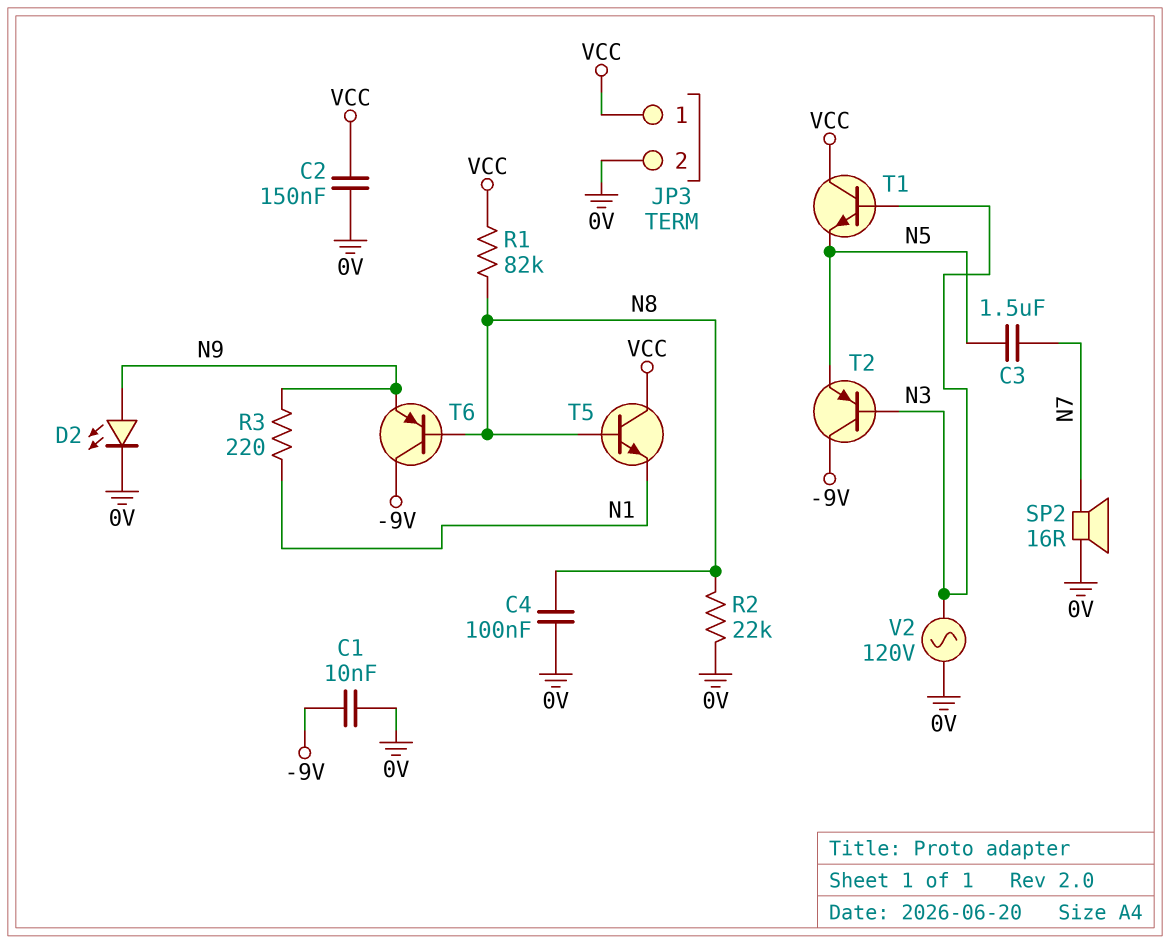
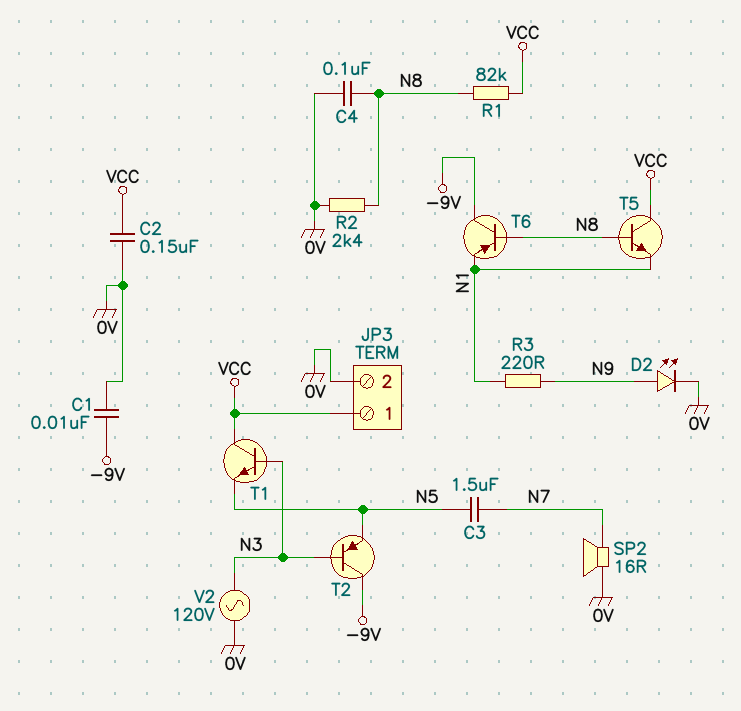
R2: 22k (0V, N8) -> 2.4k (0V, N8)
T6: PNP (B N8, C -9V, E N9) -> PNP (B N8, C -9V, E N1)

